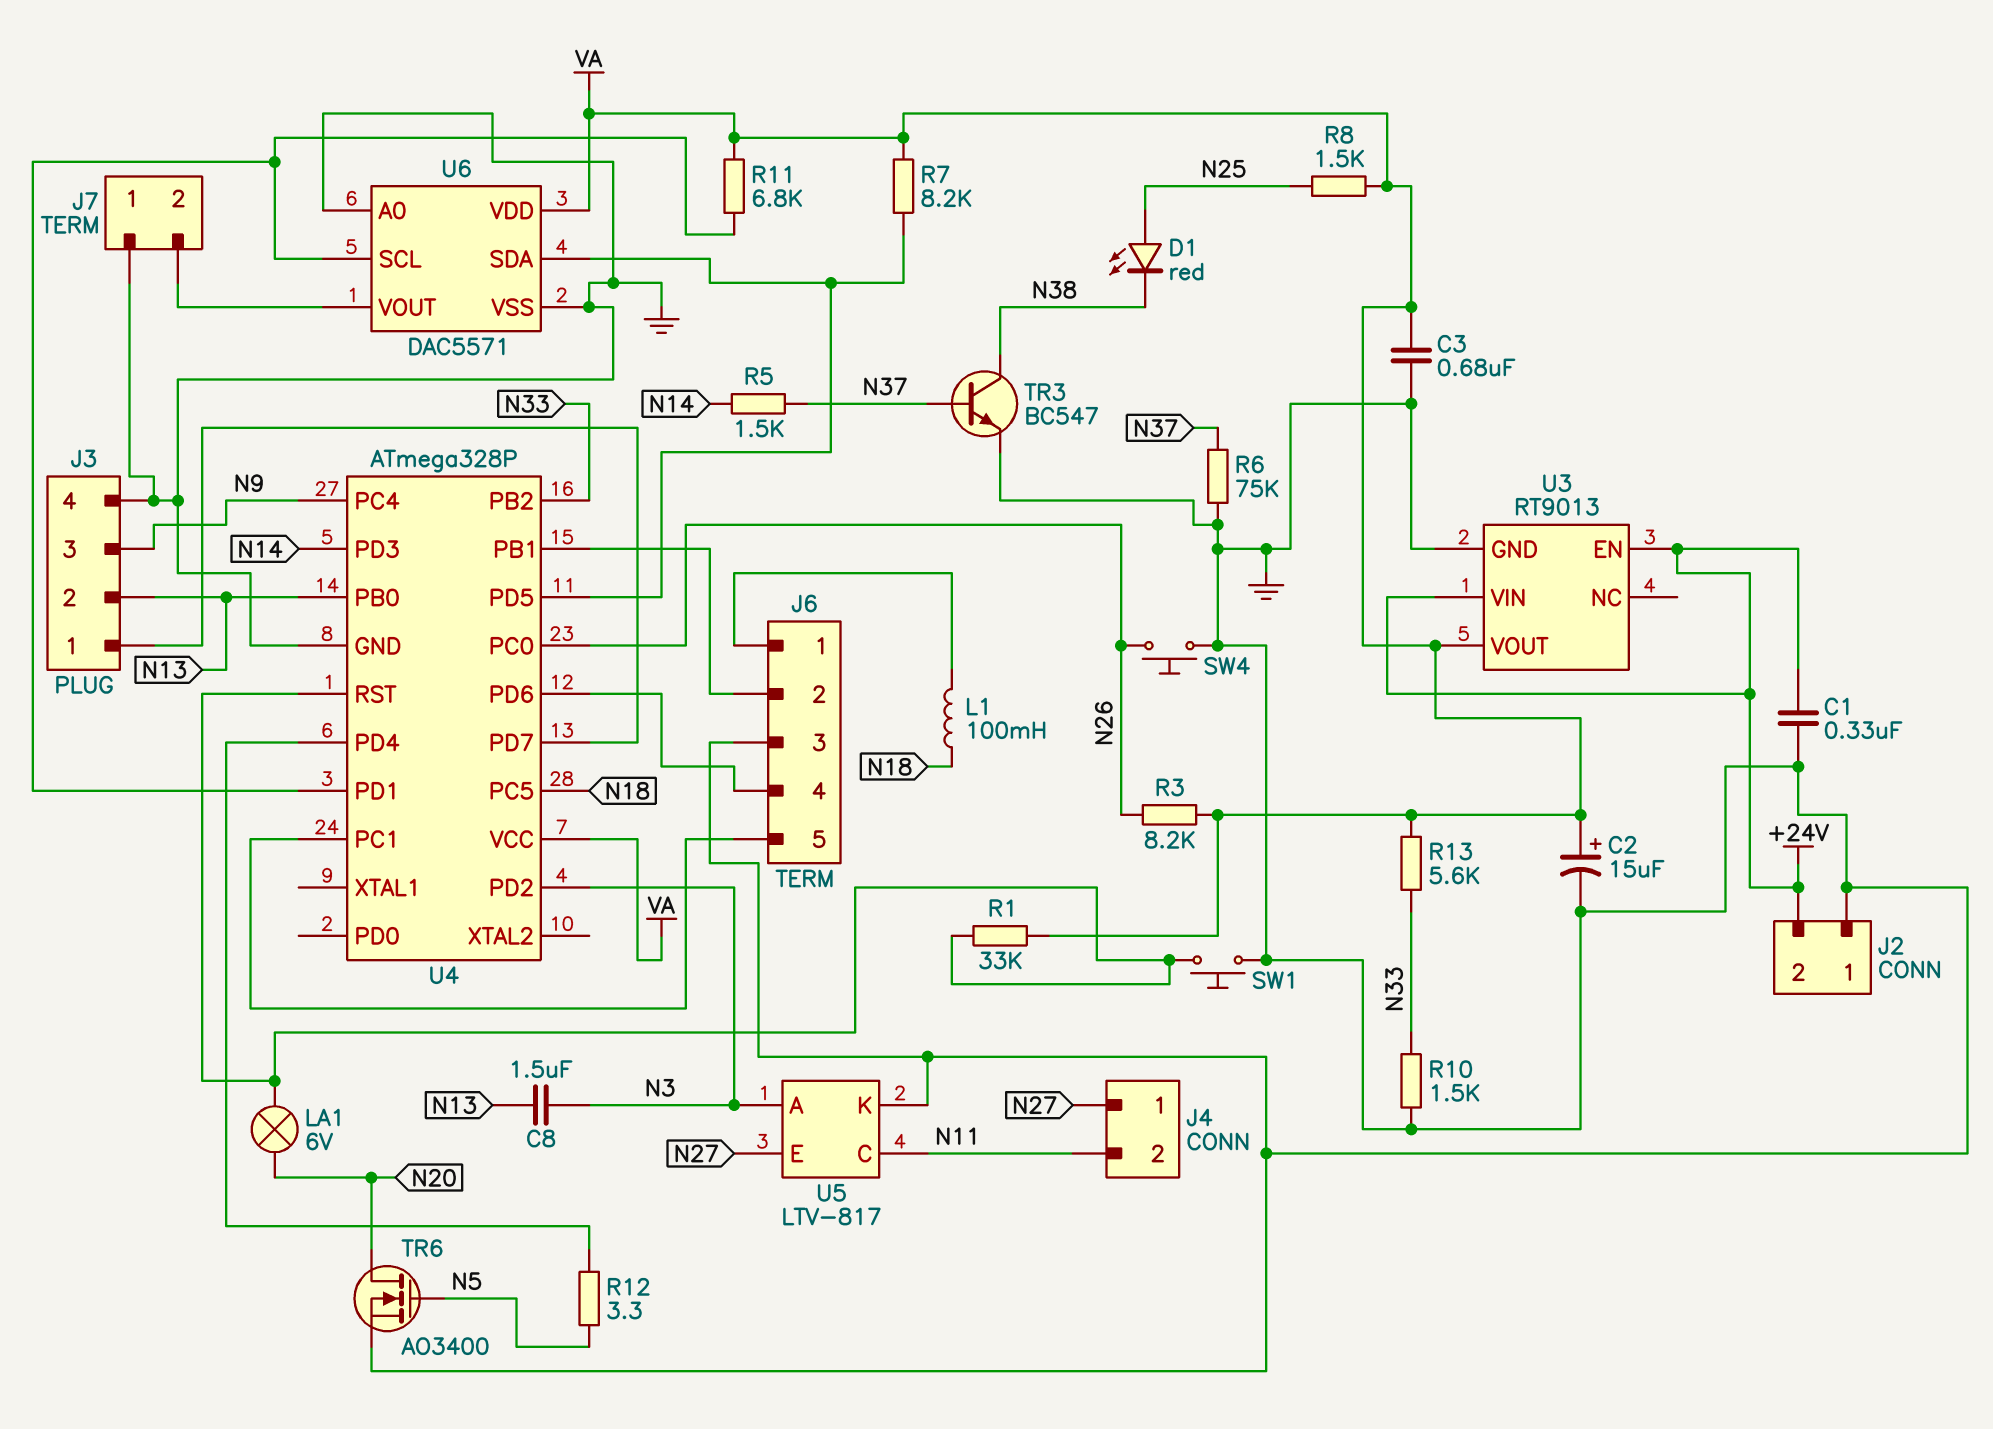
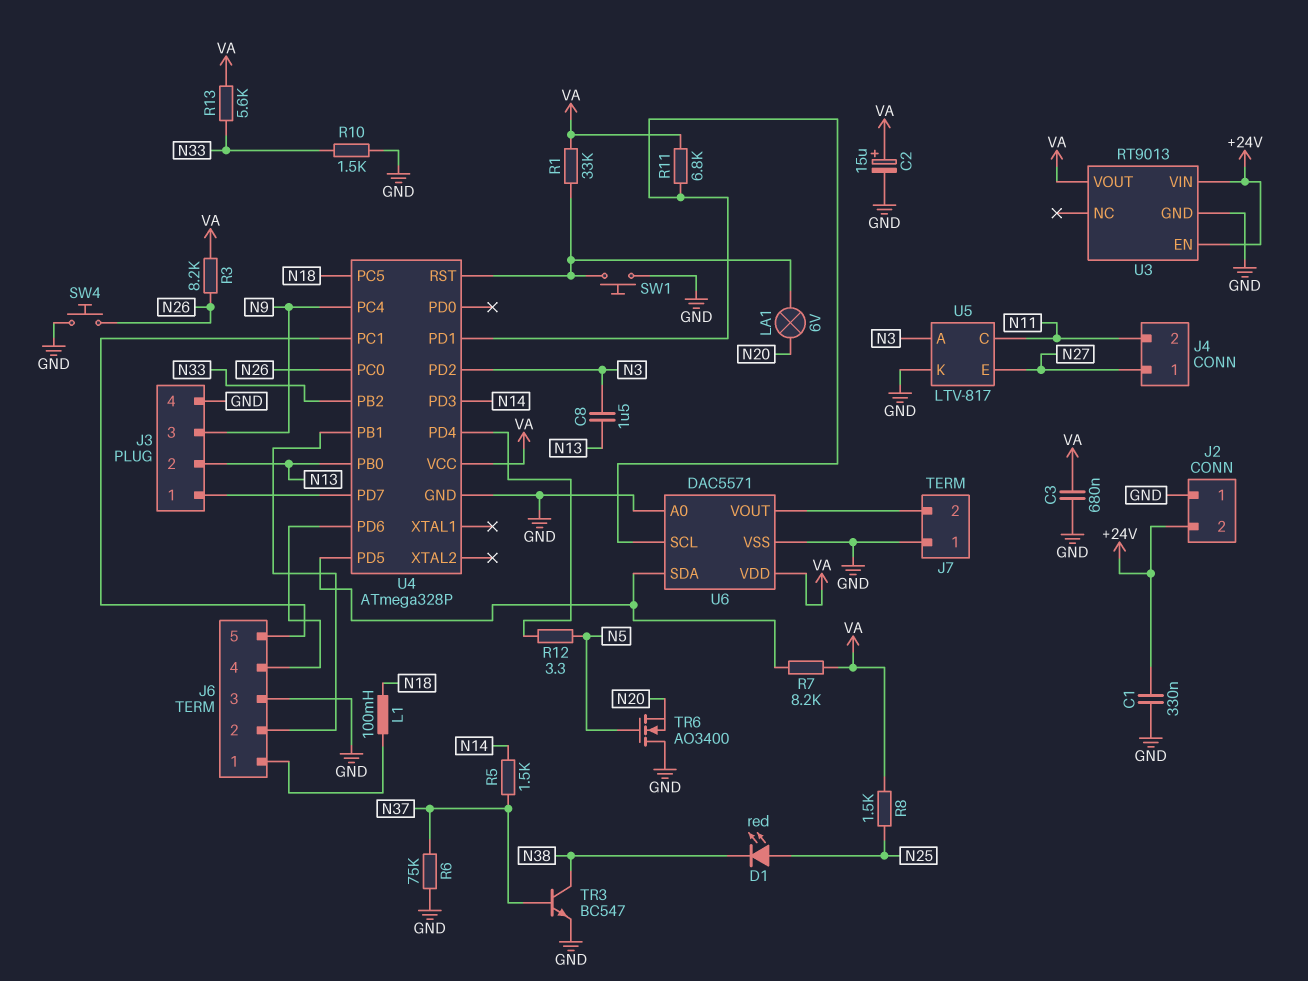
TR6: NMOS AO3400 (G N5, D N20, S GND) -> NMOS AO3400 (G N5, D GND, S N20)

